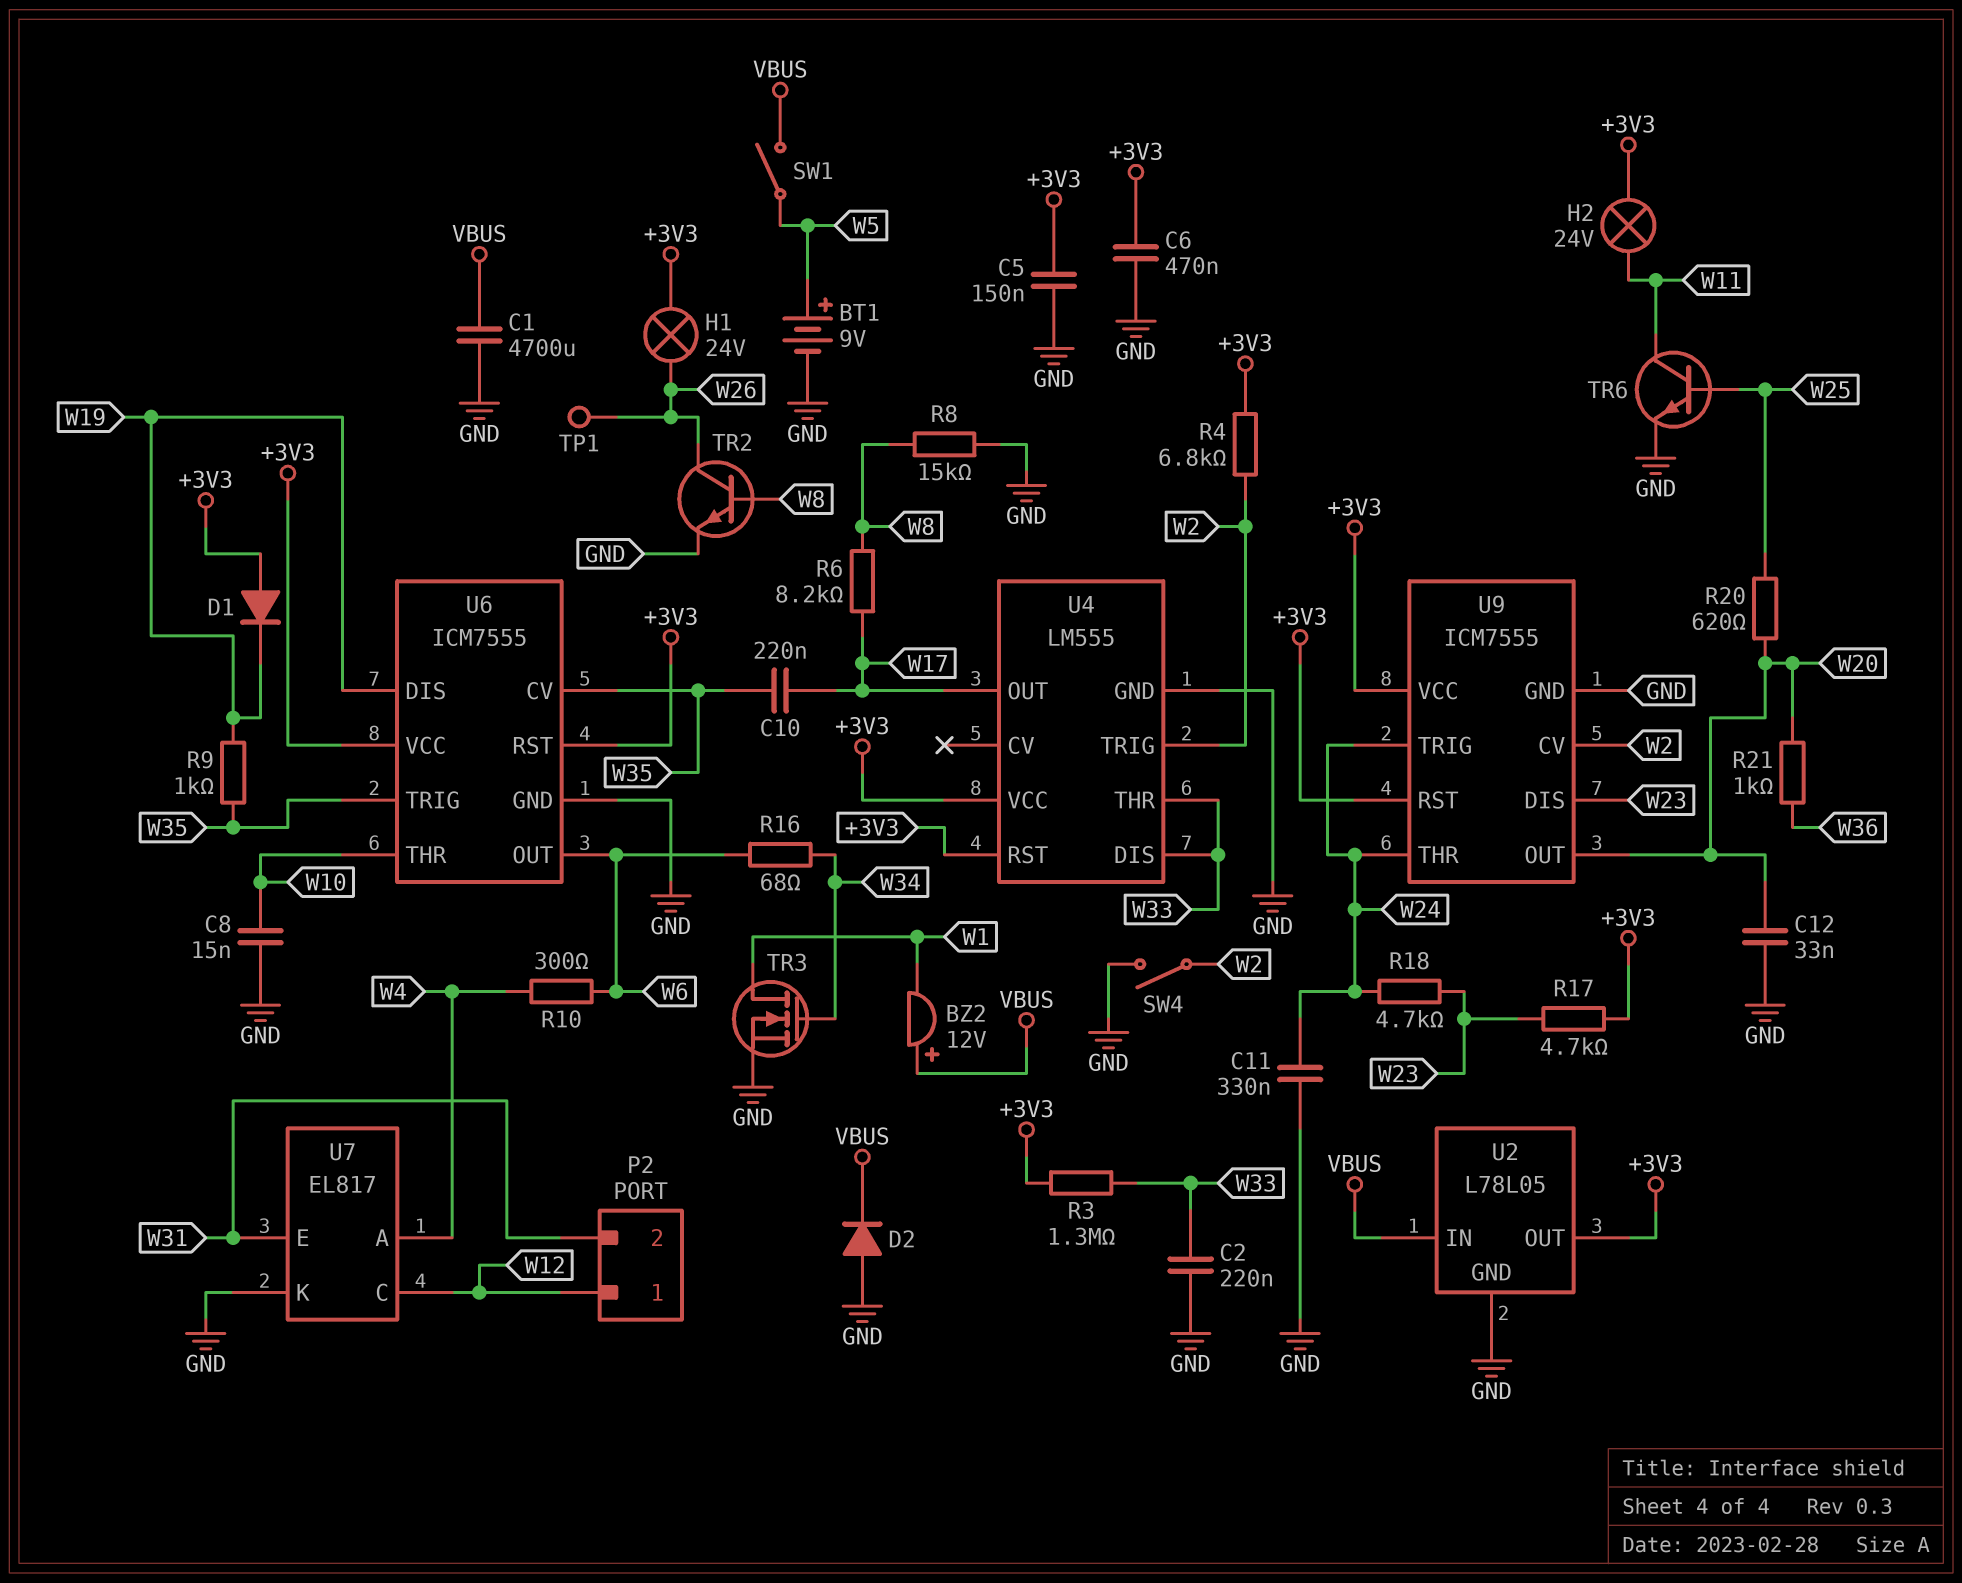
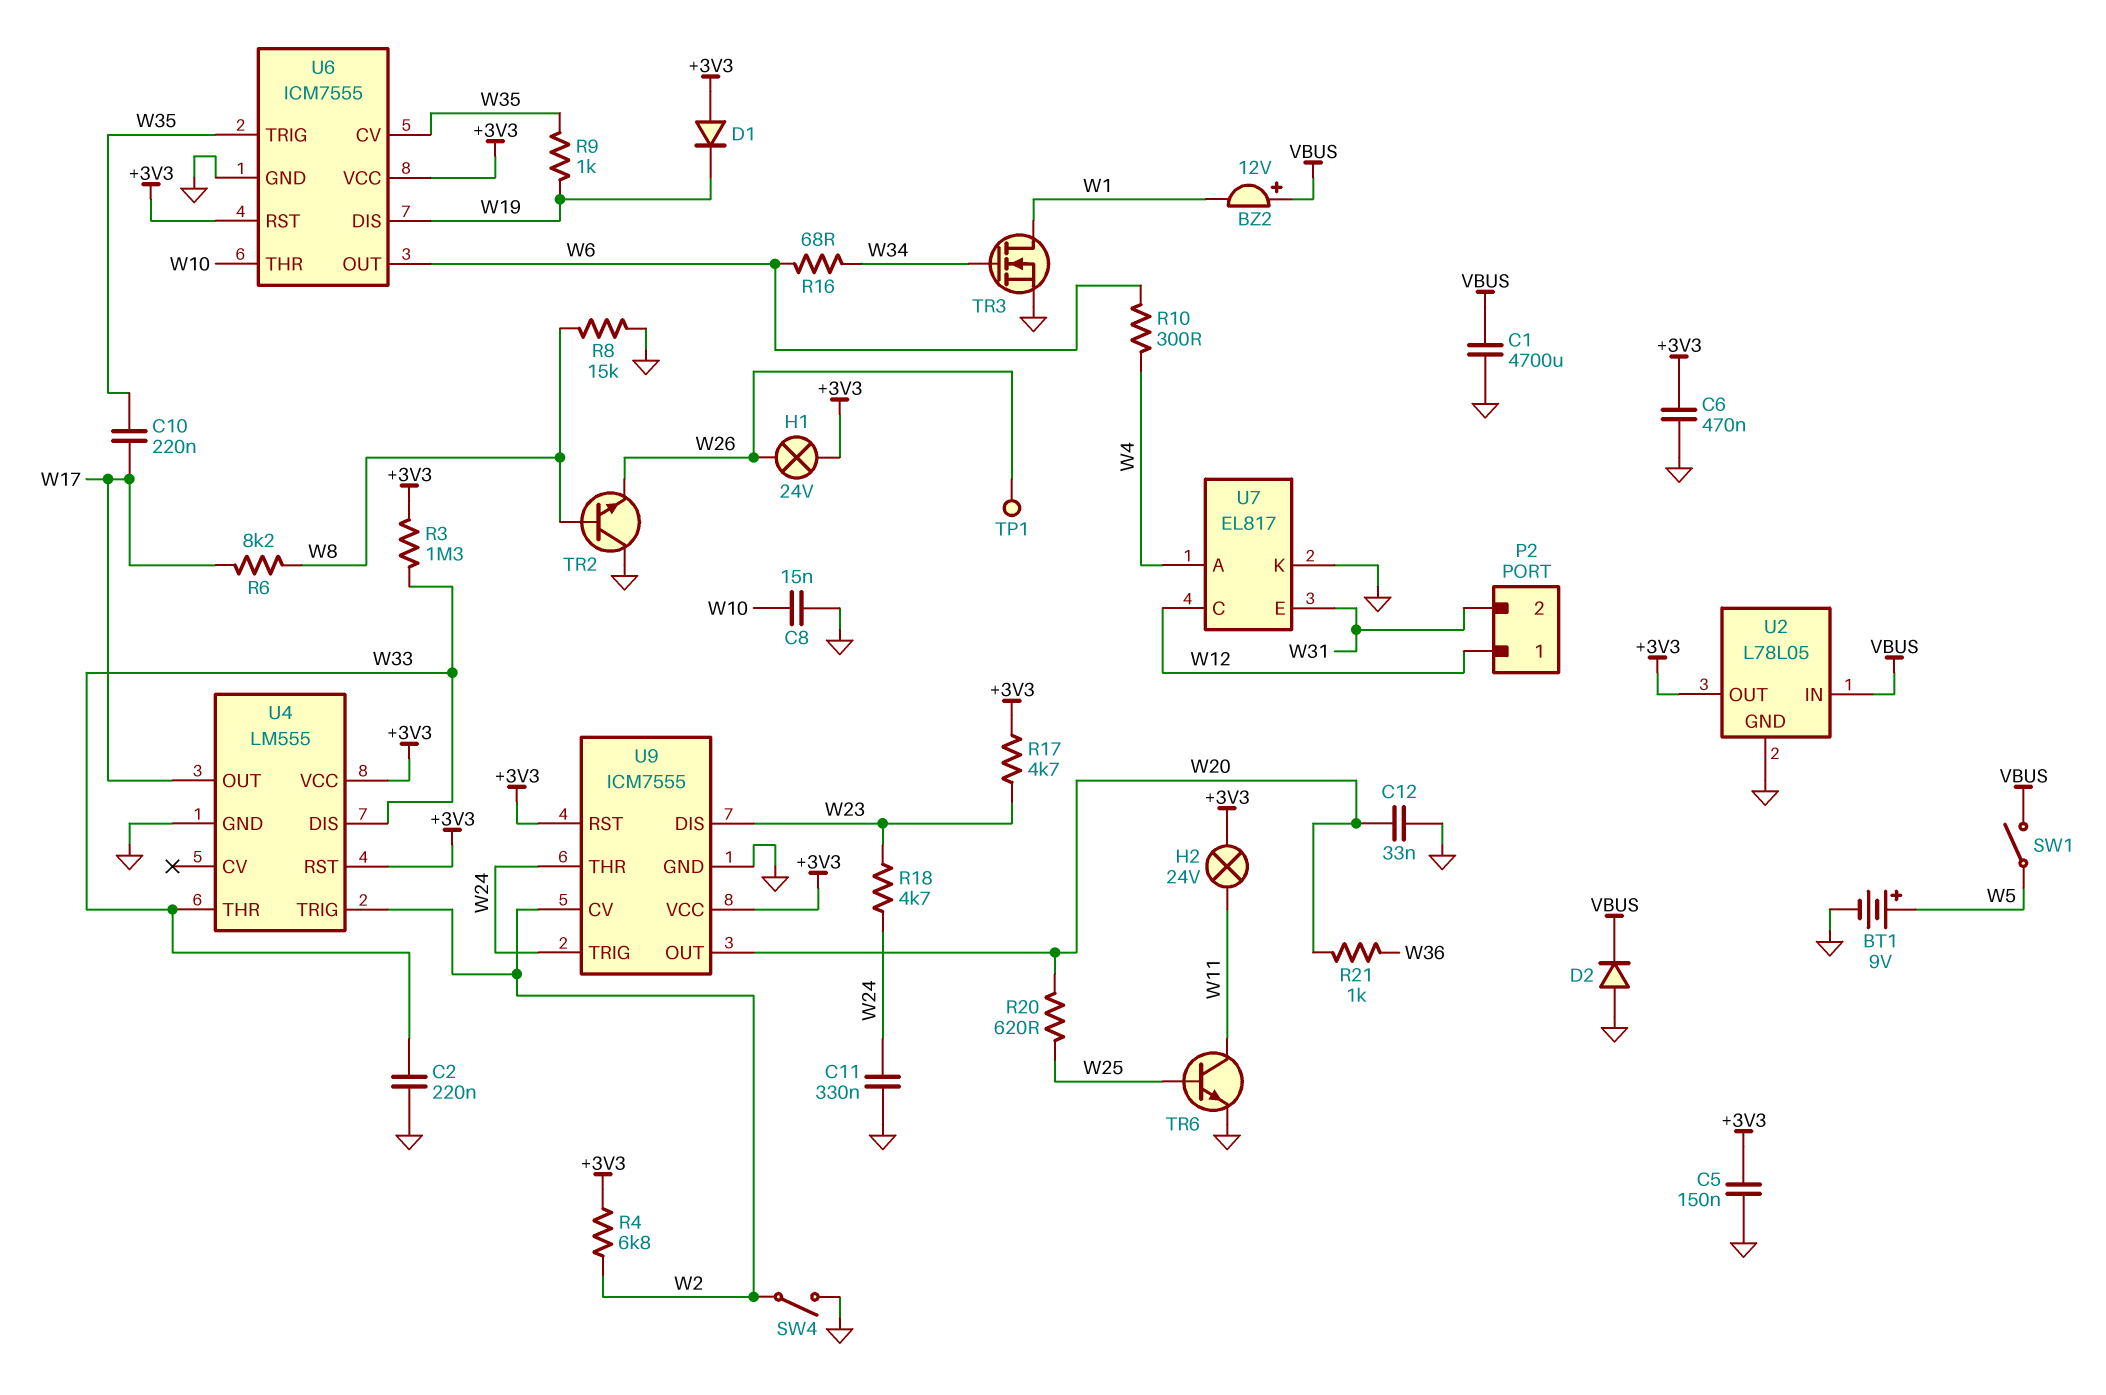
TR2: NPN (B W8, C W26, E GND) -> NPN (B W8, C GND, E W26)

